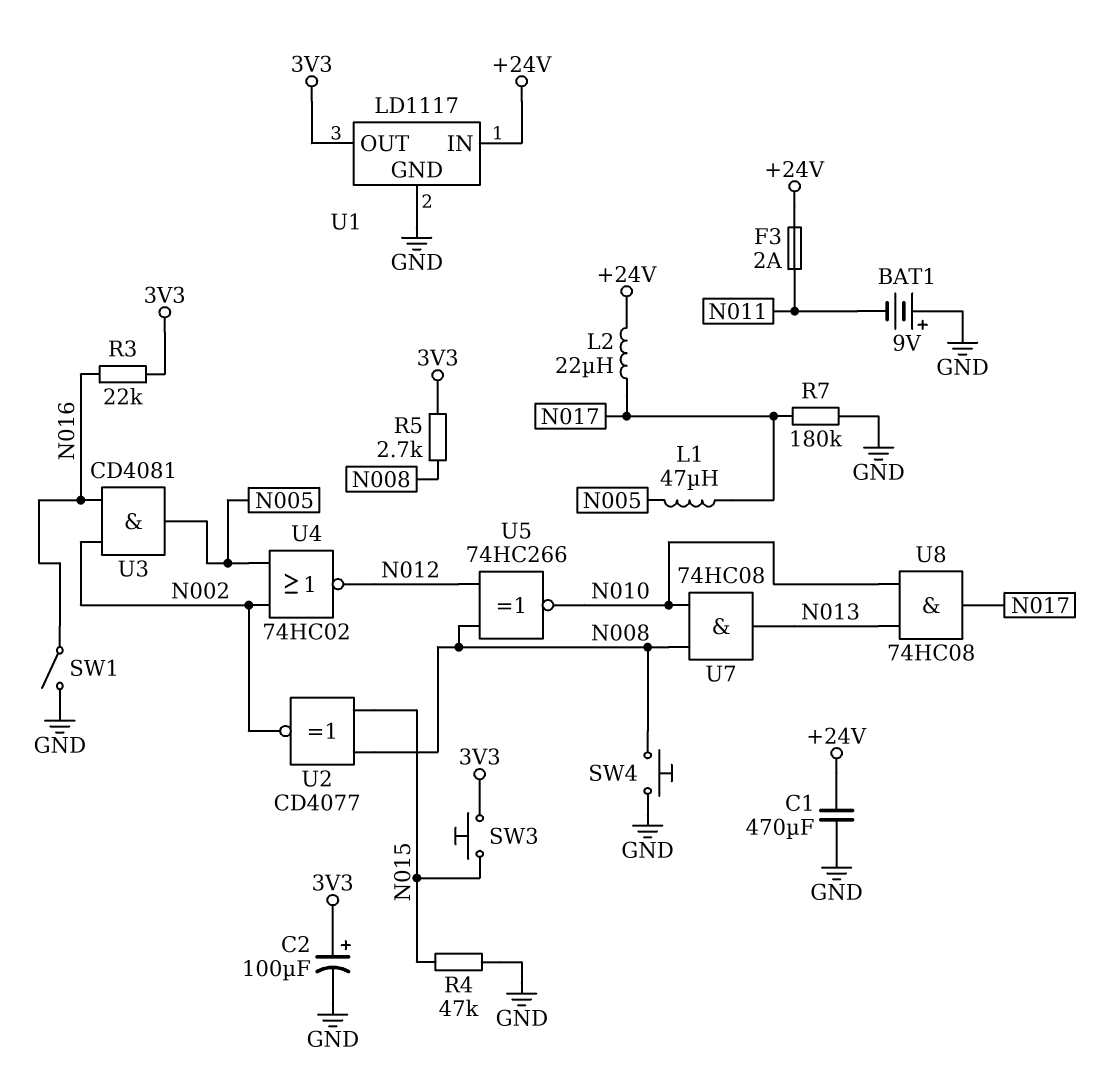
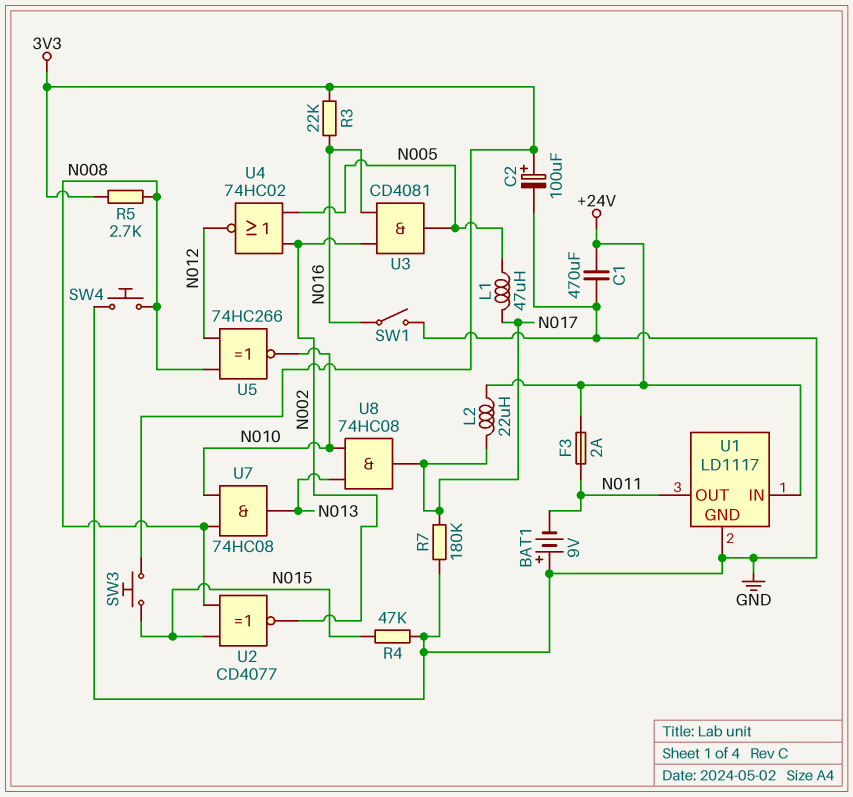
U1 pin OUT: 3V3 -> N011

